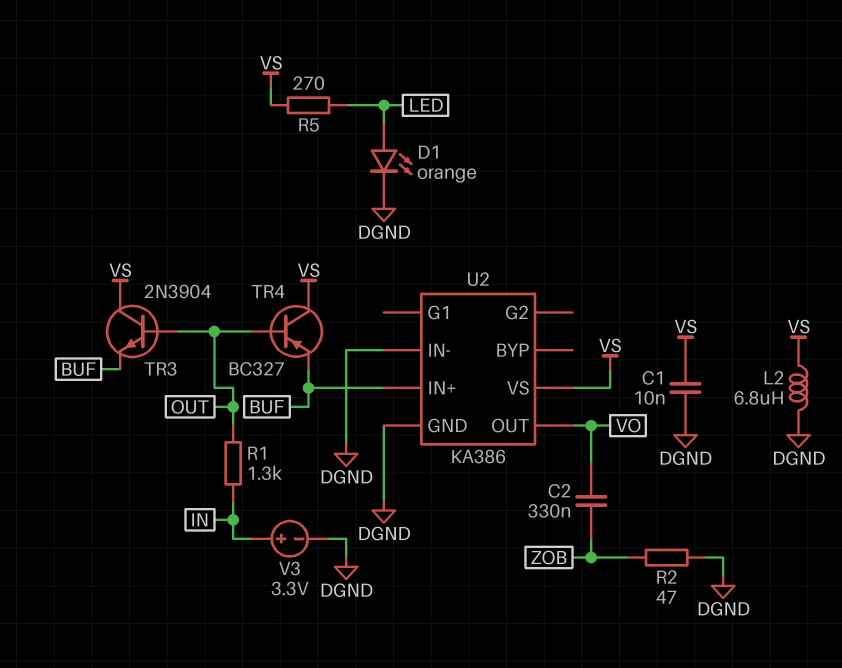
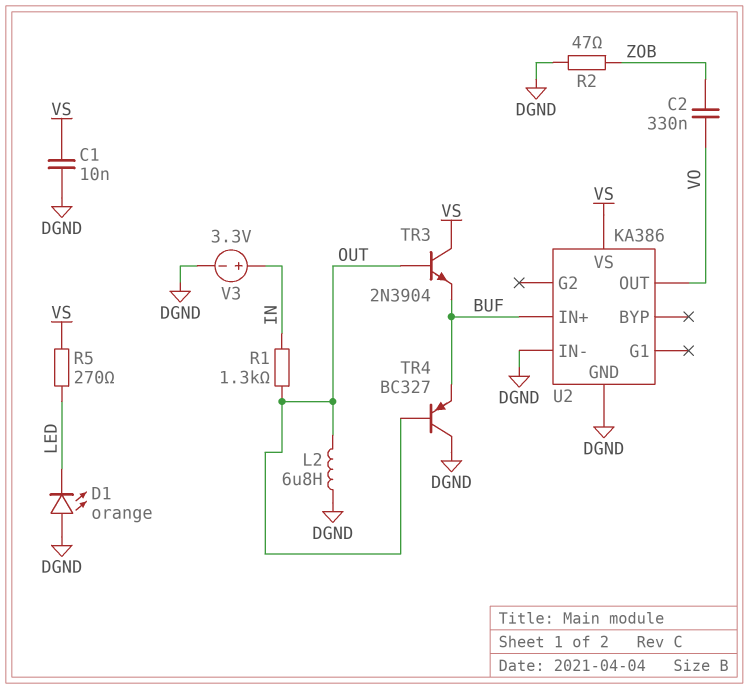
D1: LED orange (A LED, K DGND) -> LED orange (A DGND, K LED)
L2: 6.8uH (DGND, VS) -> 6.8uH (DGND, OUT)
TR4: PNP BC327 (B OUT, C VS, E BUF) -> PNP BC327 (B OUT, C DGND, E BUF)

